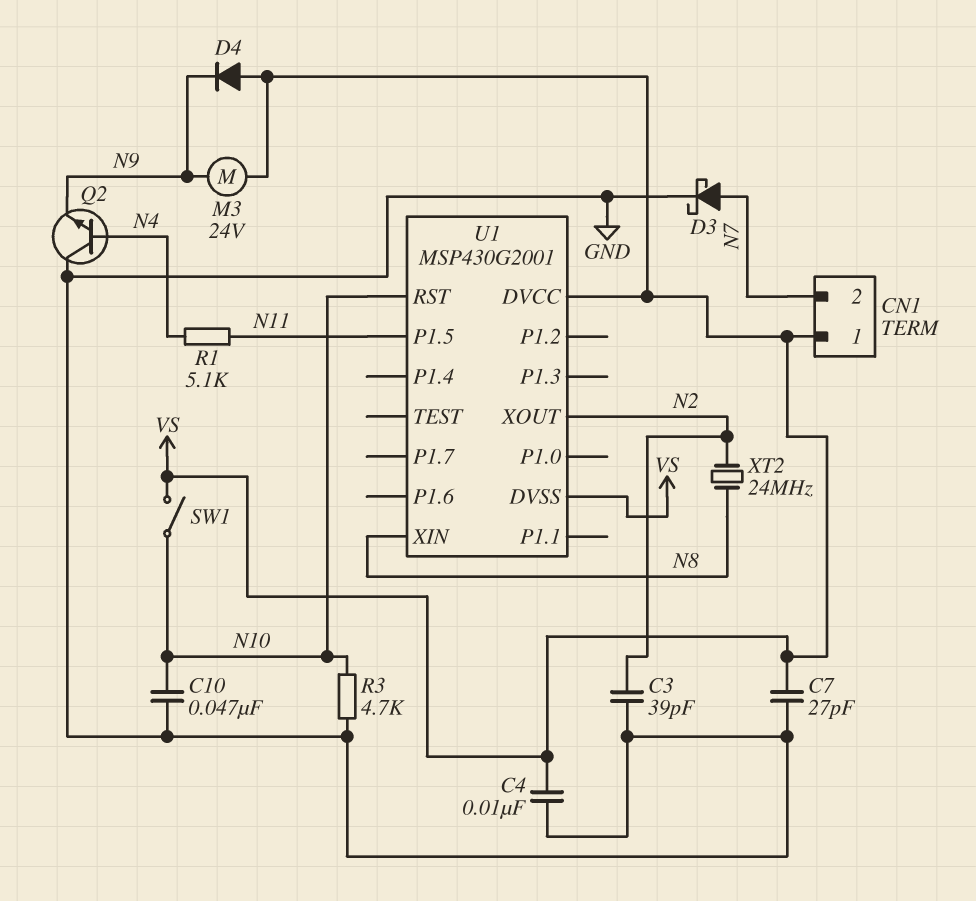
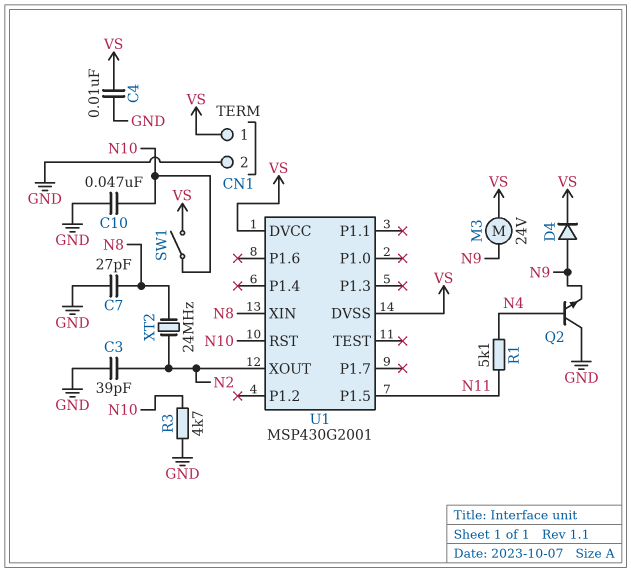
C7: 27pF (GND, VS) -> 27pF (GND, N8)
CN1 pin 2: N7 -> GND
D3: schottky (A N7, K GND) -> none
D4: diode (A VS, K N9) -> diode (A N9, K VS)

